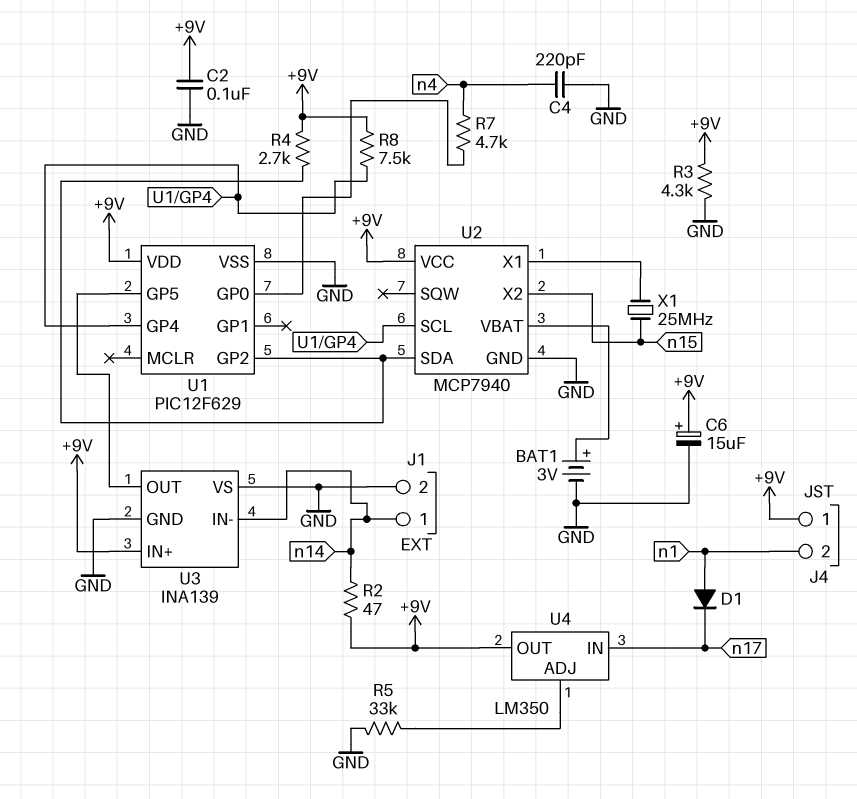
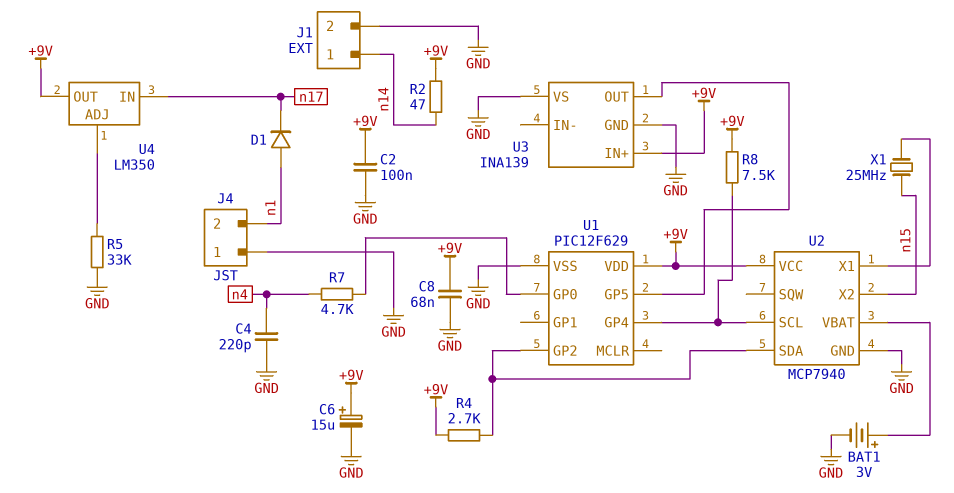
C8: none -> 68nF (+9V, GND)
J4 pin 1: +9V -> GND
R3: 4.3k (+9V, GND) -> none
U3 pin IN-: n14 -> none

